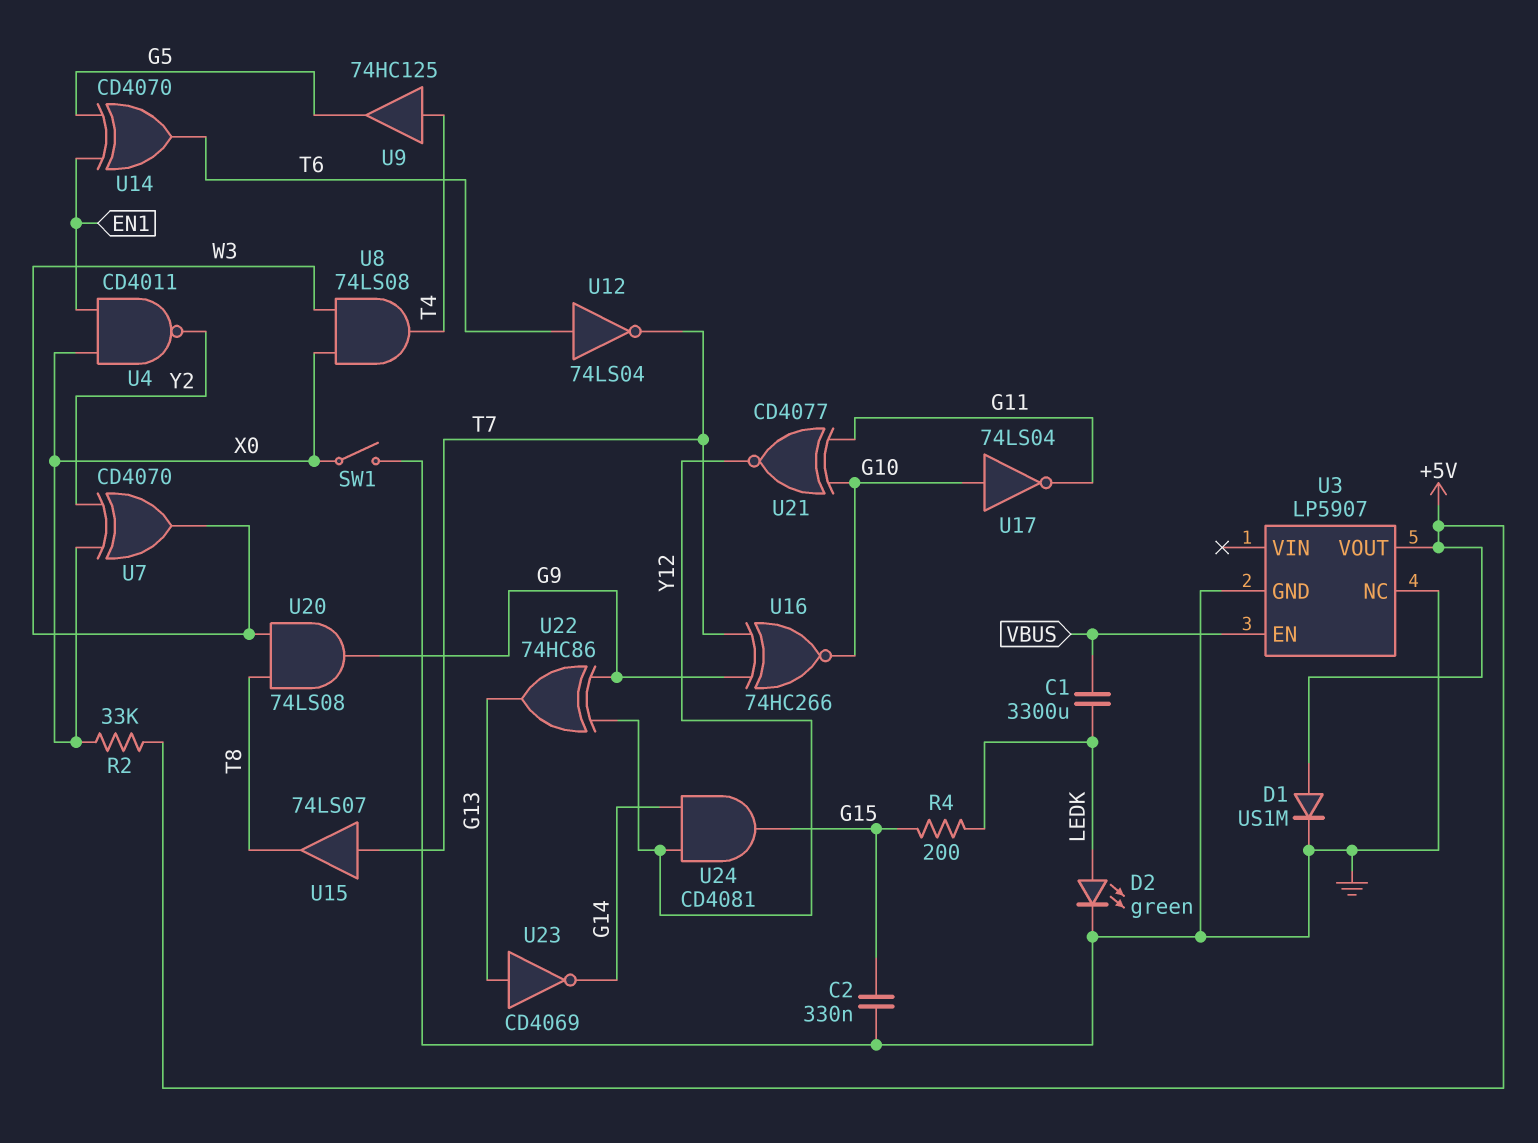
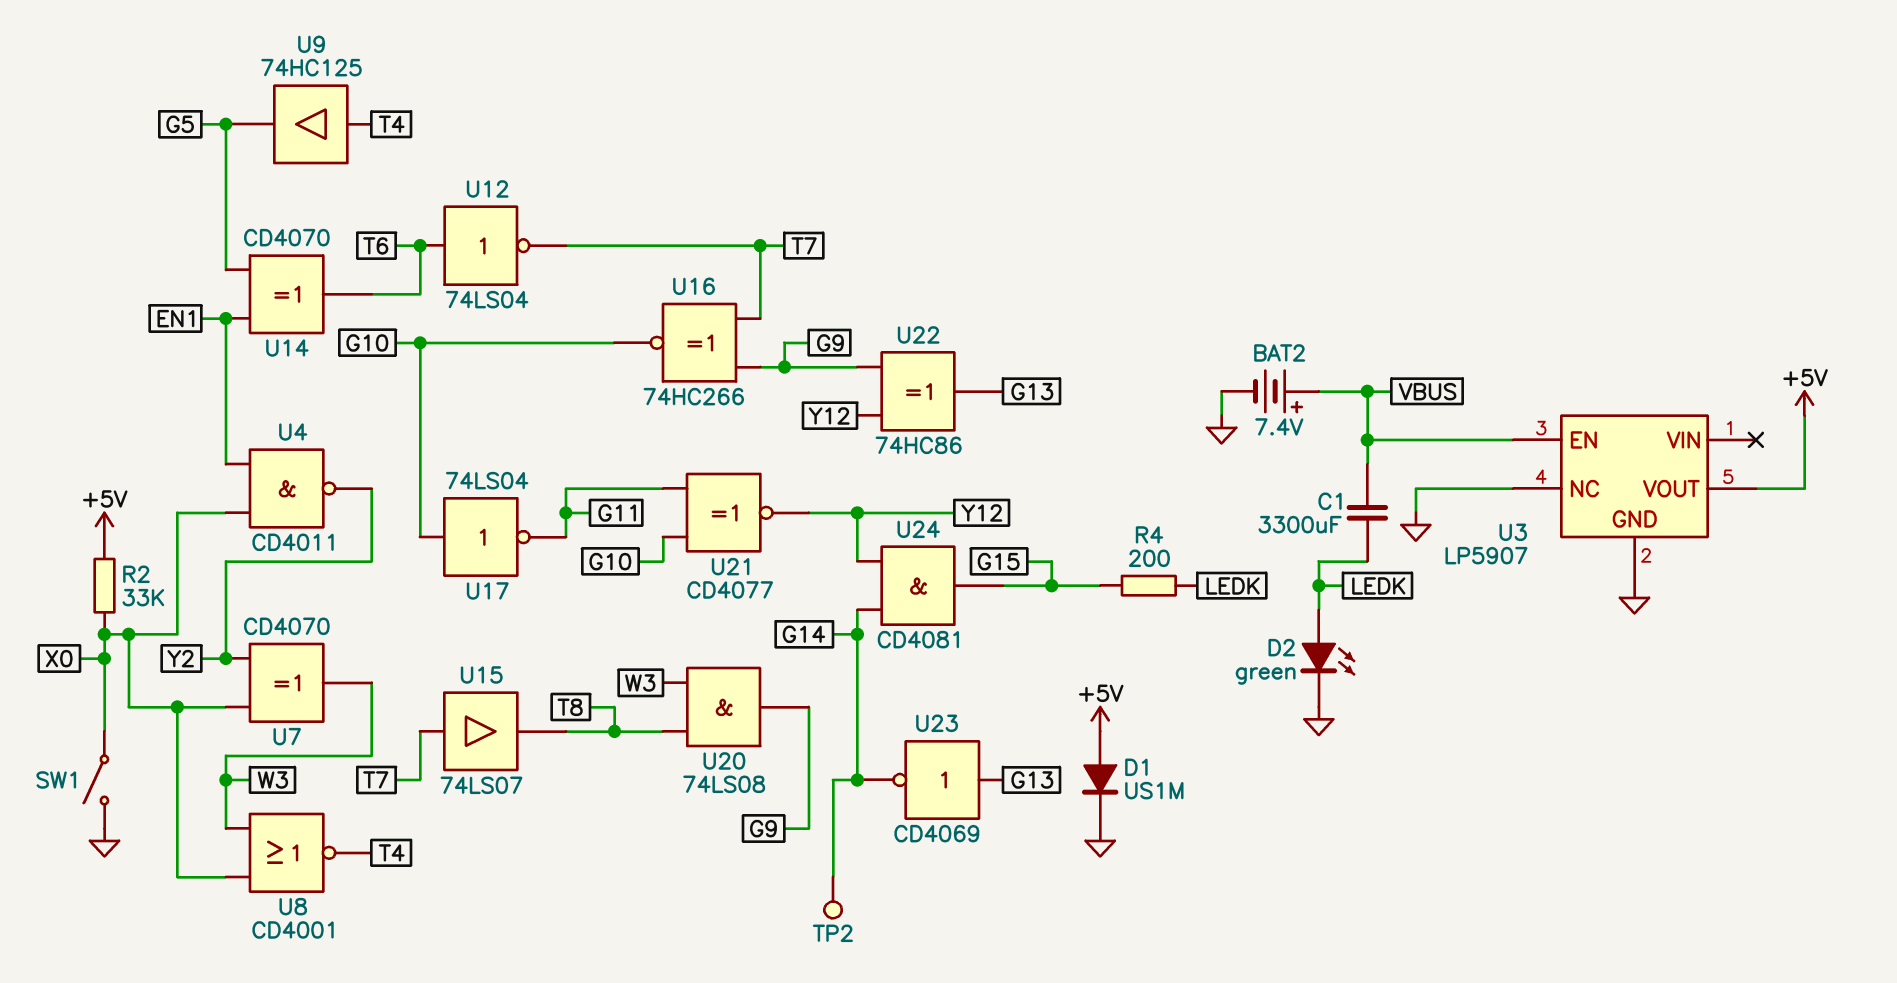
BAT2: none -> 7.4V (plus VBUS, minus GND)
C2: 330nF (G15, GND) -> none
TP2: none -> test point (G14)
U8: AND 74LS08 (in W3, in X0, out T4) -> NOR CD4001 (in W3, in X0, out T4)

